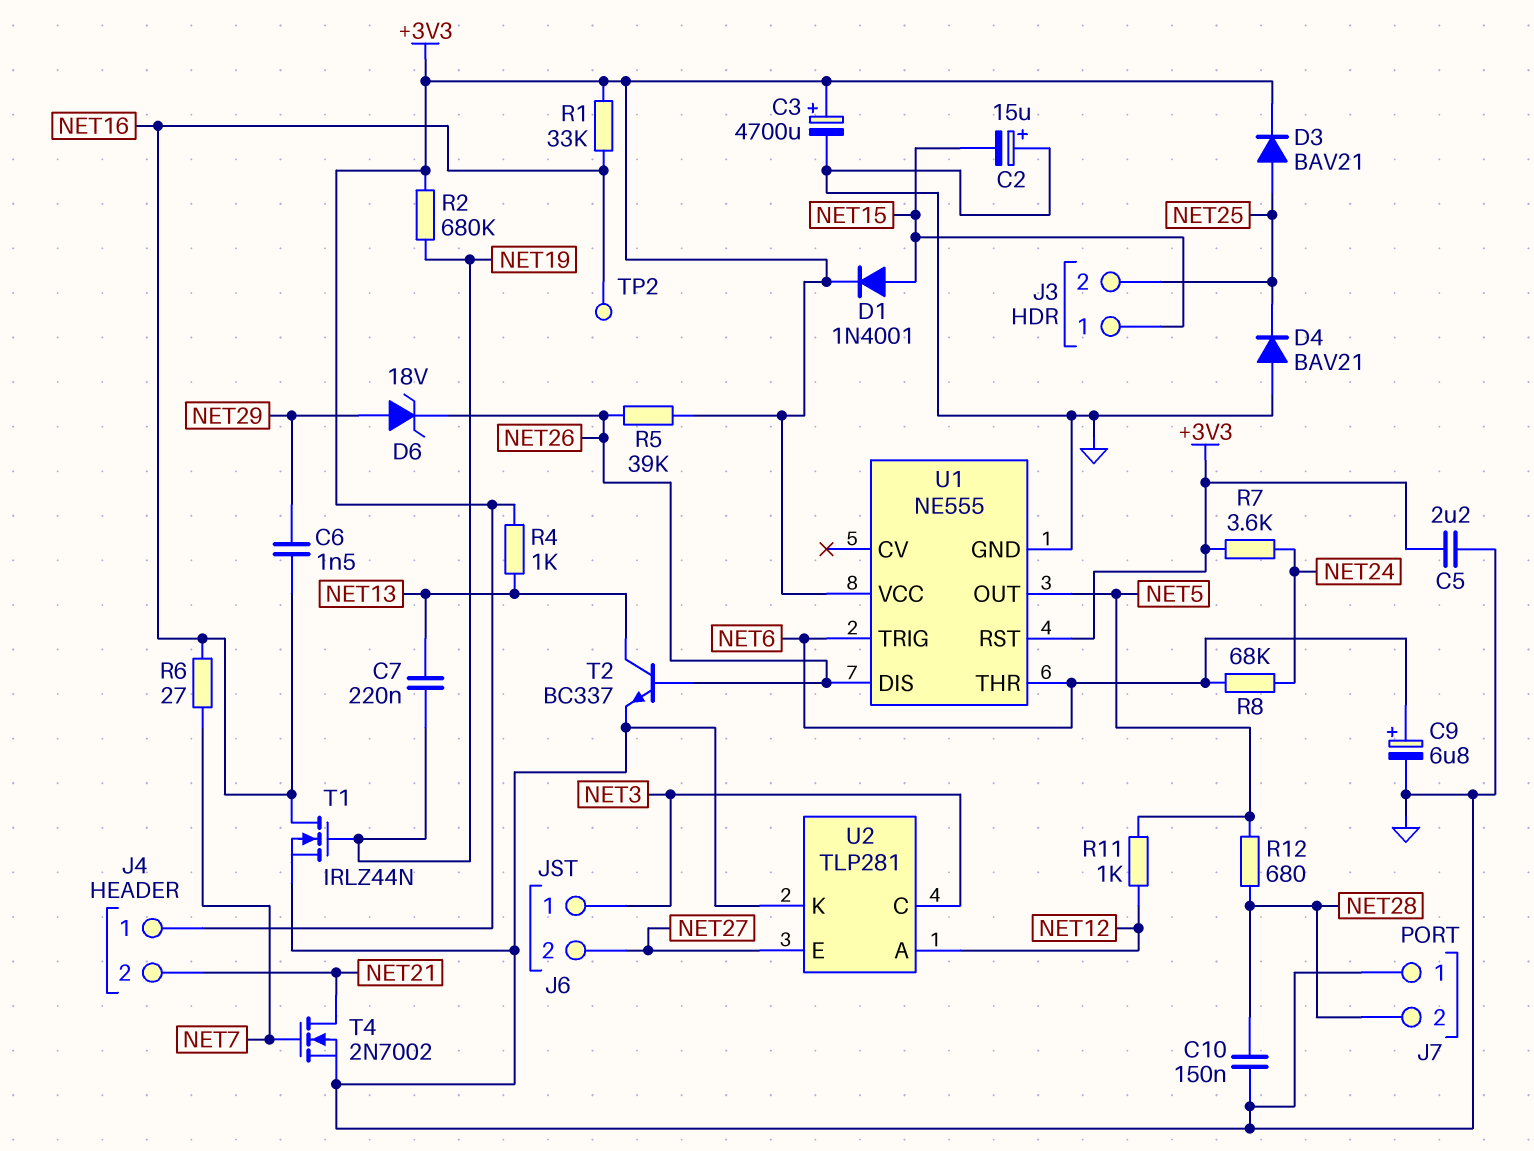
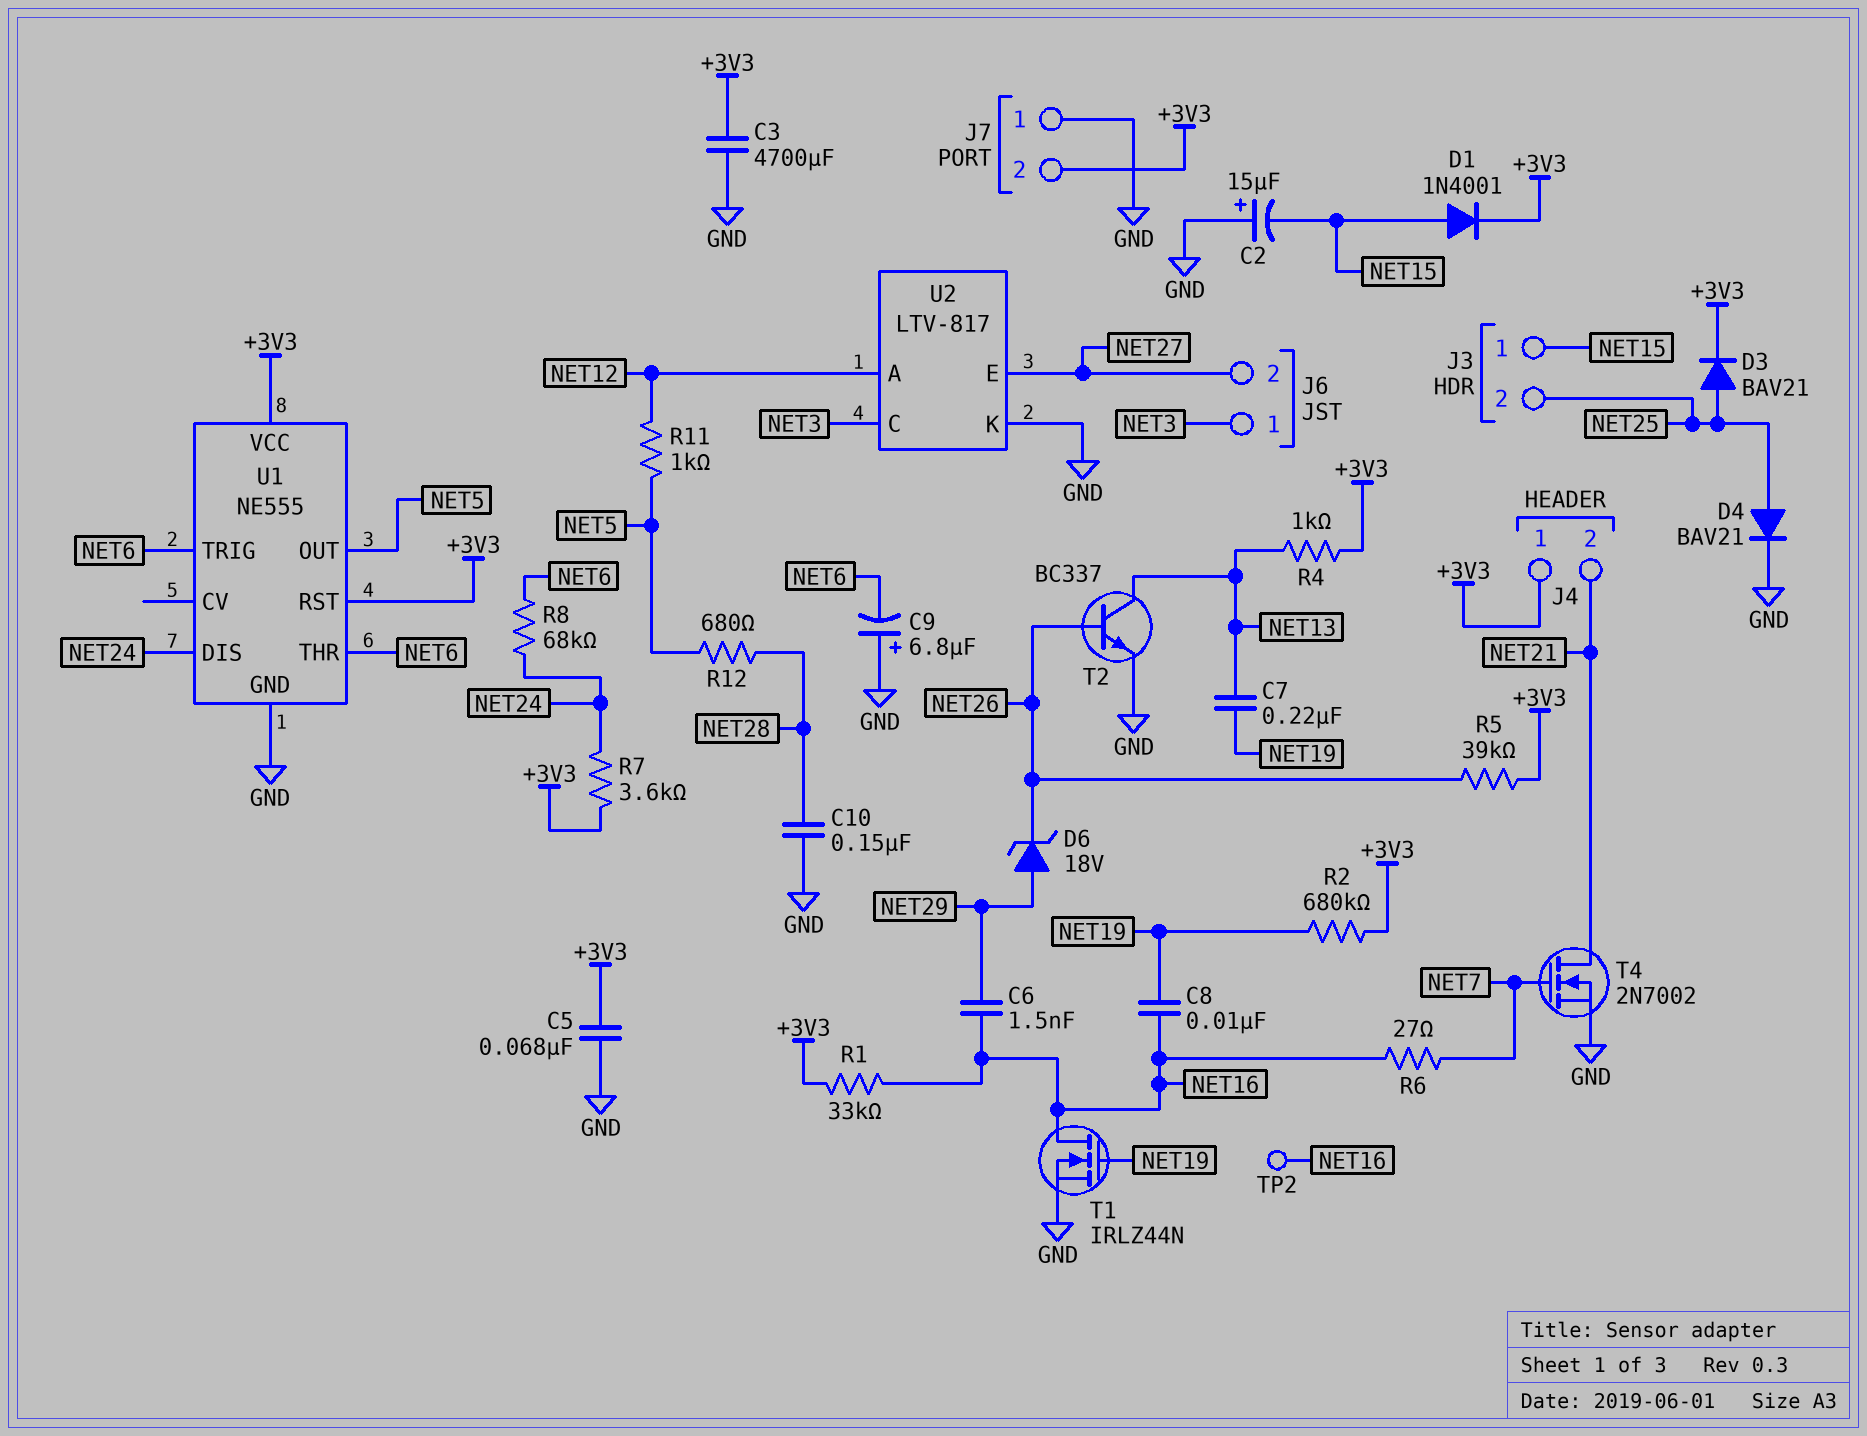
C3: 4700uF (plus +3V3, minus GND) -> 4700uF (+3V3, GND)
C5: 2.2uF (+3V3, GND) -> 68nF (+3V3, GND)
C8: none -> 10nF (NET16, NET19)
C9: 6.8uF (plus NET6, minus GND) -> 6.8uF (plus GND, minus NET6)
D4: diode BAV21 (A GND, K NET25) -> diode BAV21 (A NET25, K GND)
J7 pin 2: NET28 -> +3V3
U1 pin DIS: NET26 -> NET24
U2: TLP281 -> LTV-817

